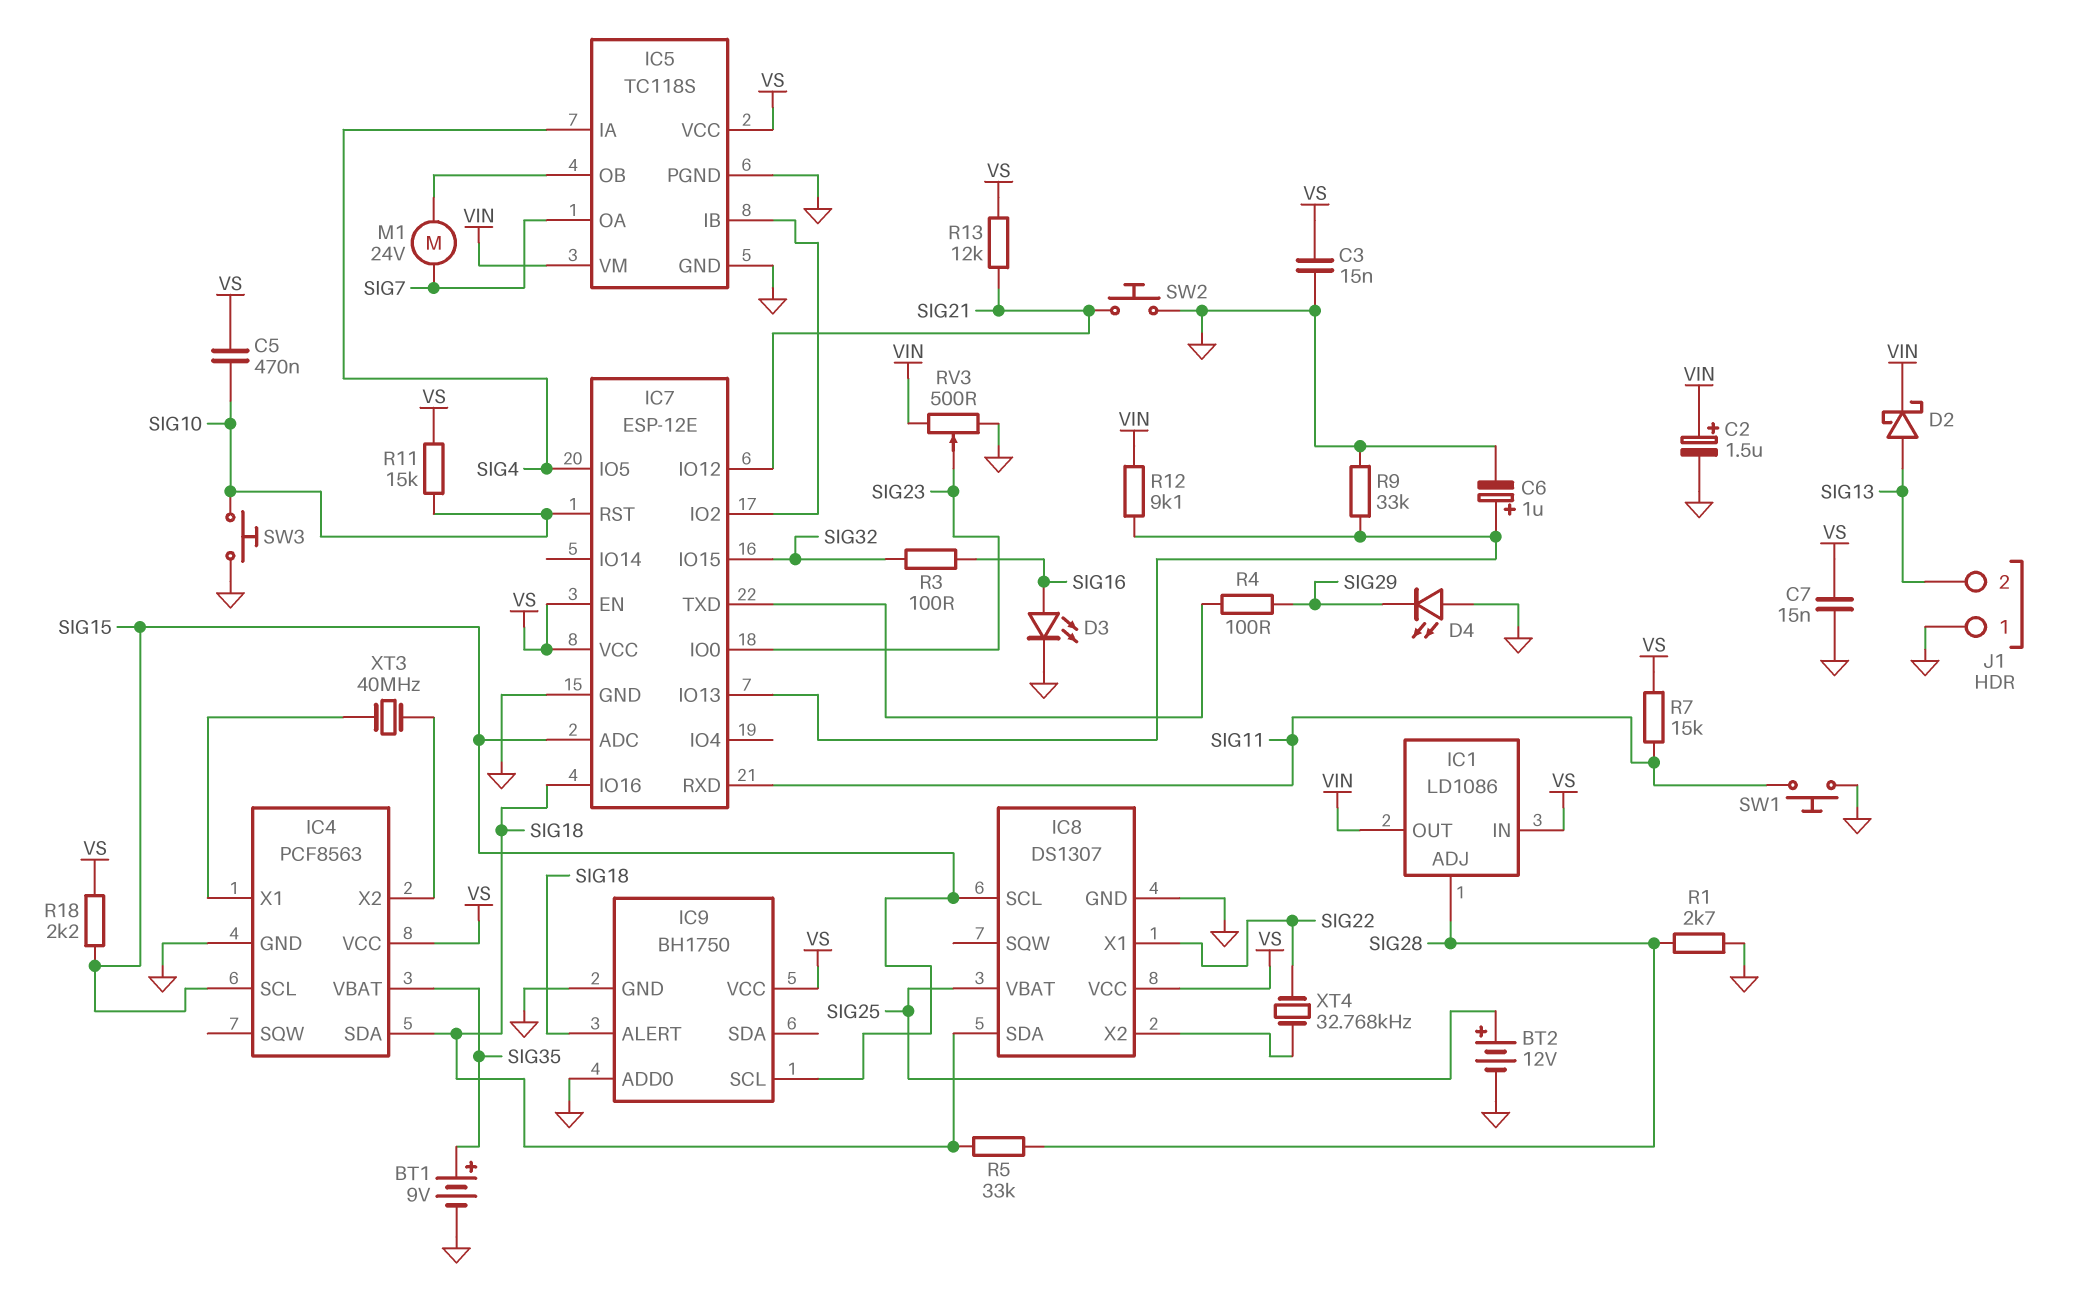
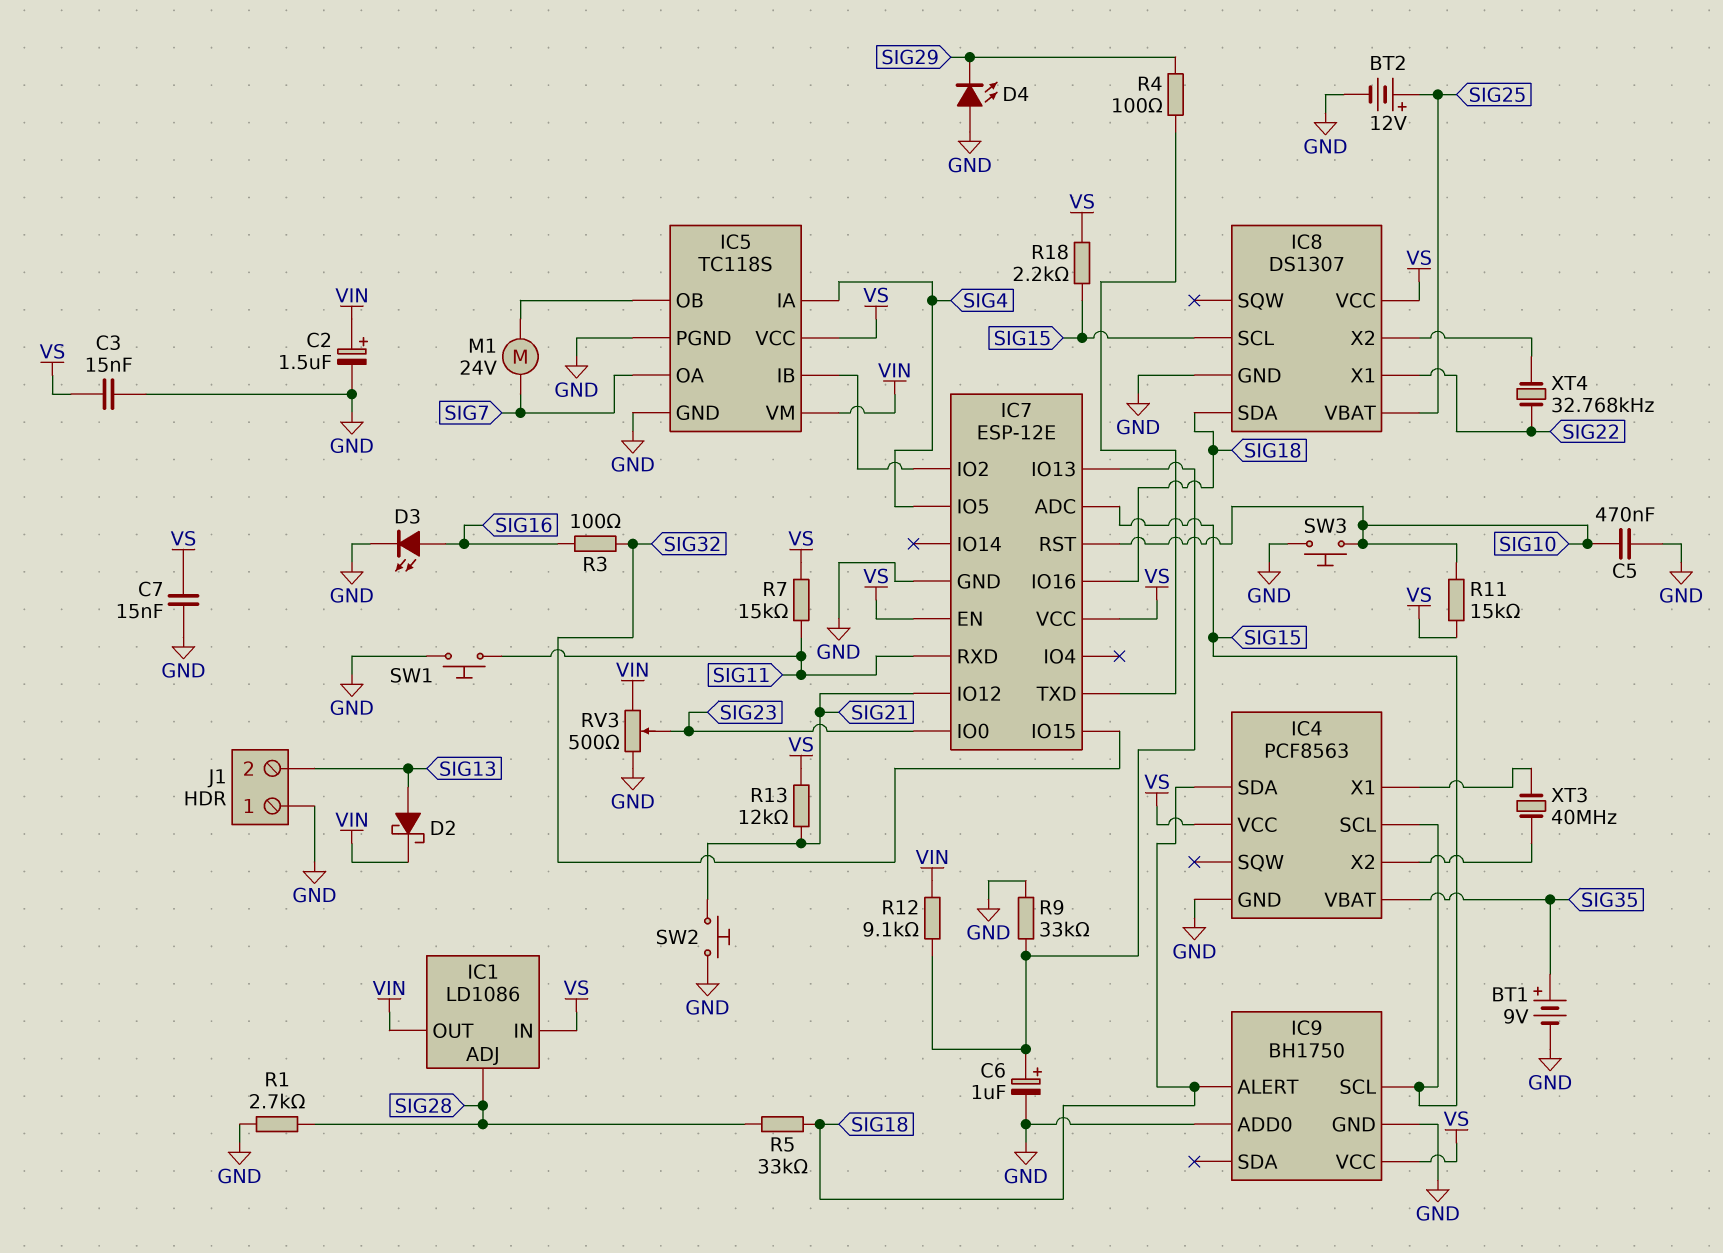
C5: 470nF (SIG10, VS) -> 470nF (GND, SIG10)

